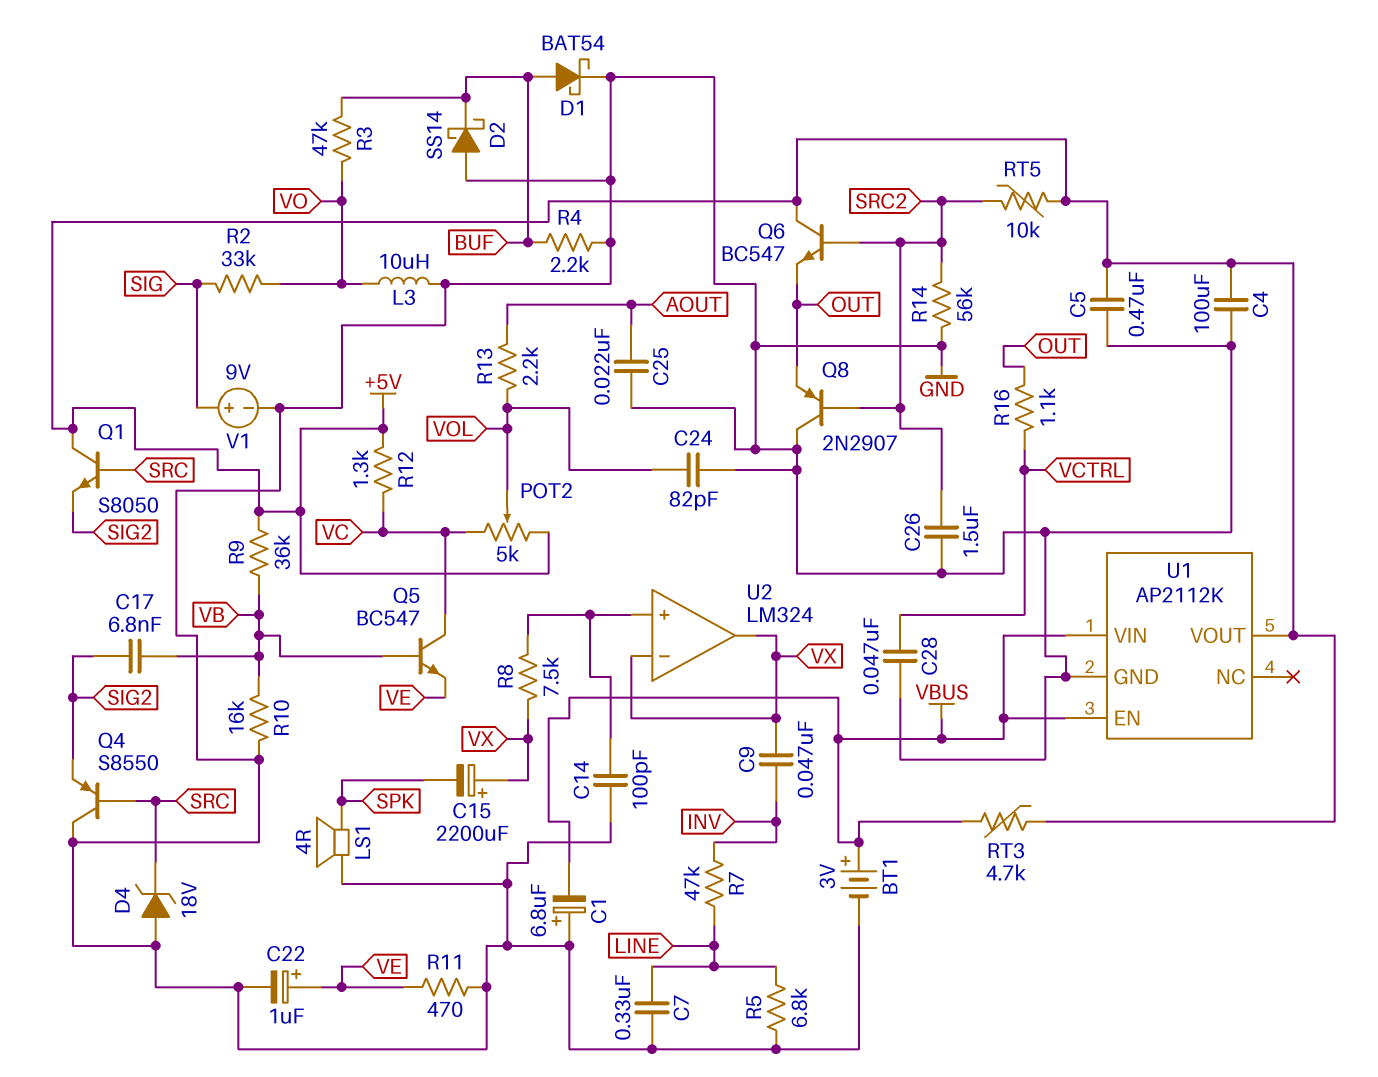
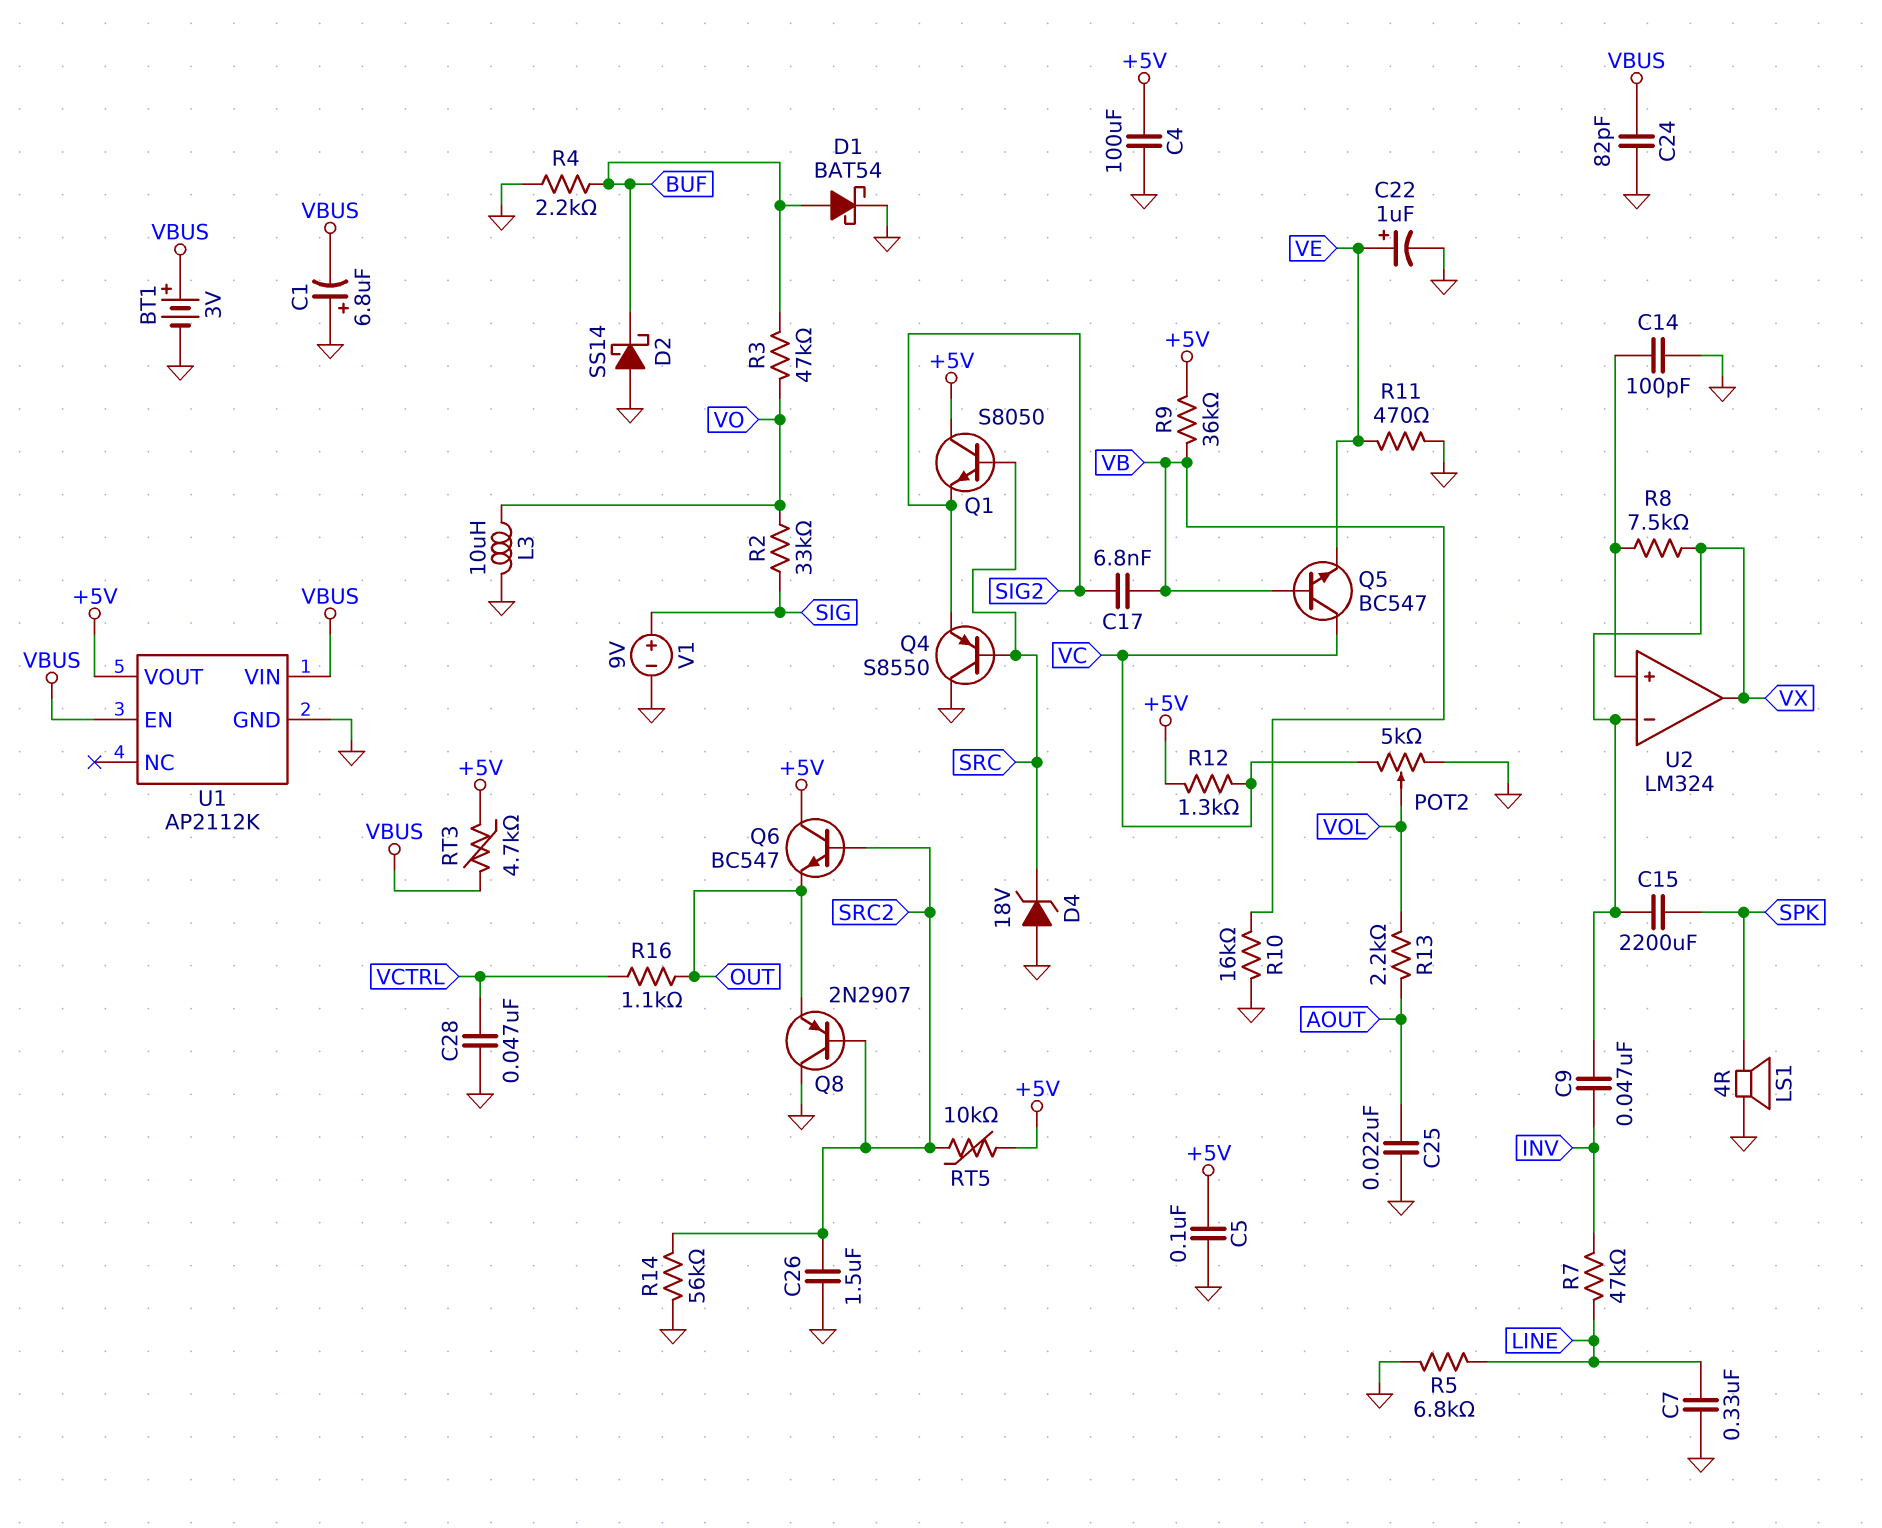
C5: 470nF (+5V, GND) -> 100nF (+5V, GND)
C15: 2200uF (plus VX, minus SPK) -> 2200uF (SPK, VX)
C24: 82pF (GND, VOL) -> 82pF (GND, VBUS)
POT2: 5k (+5V, VC, wiper VOL) -> 5k (GND, VC, wiper VOL)

